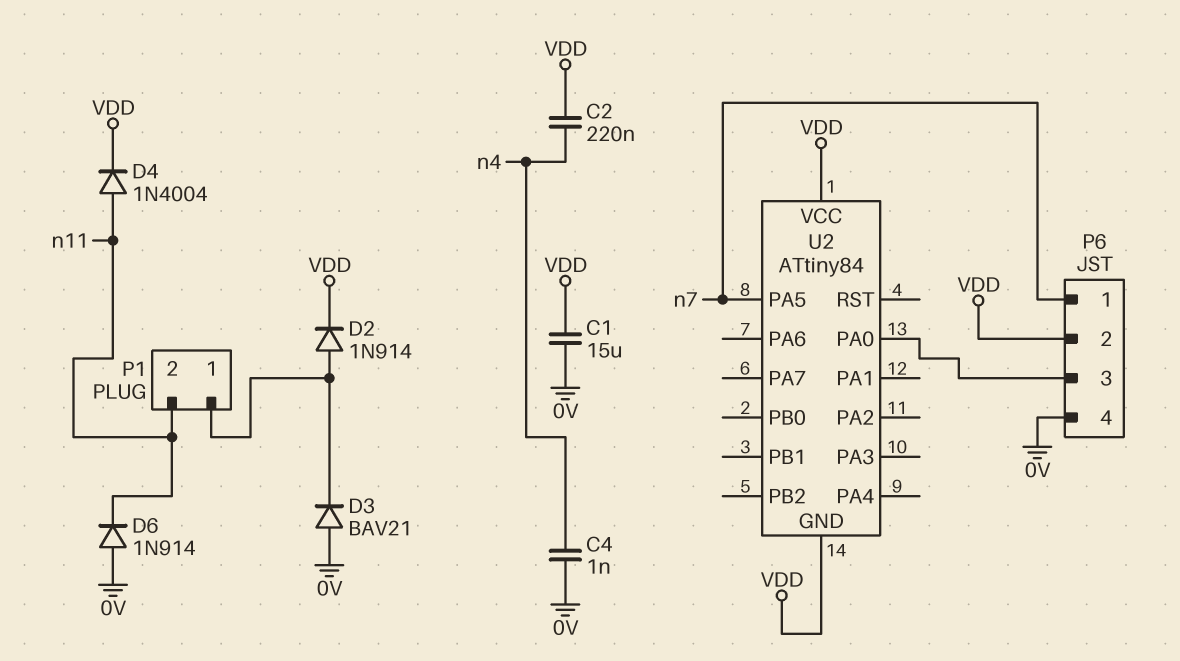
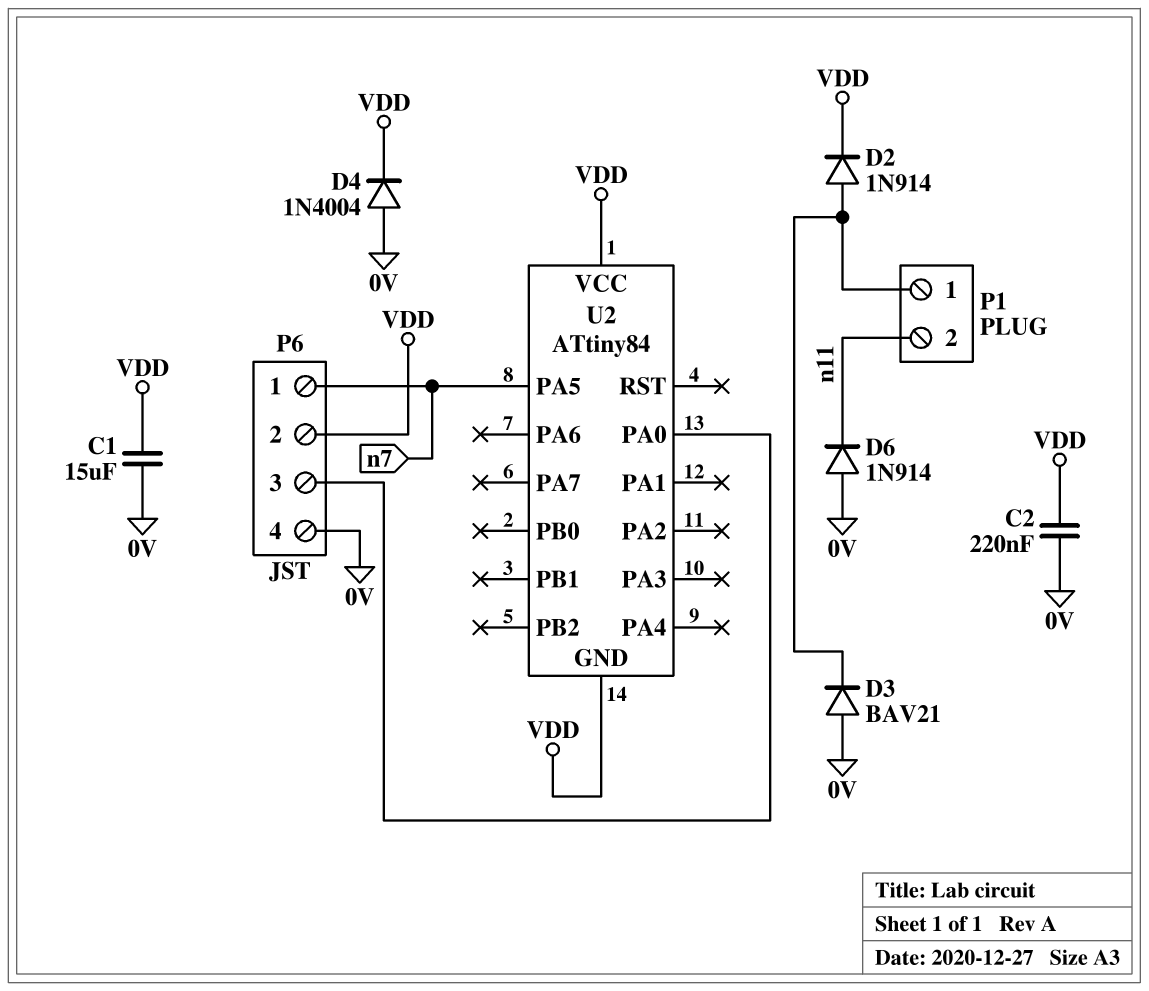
C2: 220nF (VDD, n4) -> 220nF (0V, VDD)
C4: 1nF (0V, n4) -> none
D4: diode 1N4004 (A n11, K VDD) -> diode 1N4004 (A 0V, K VDD)

